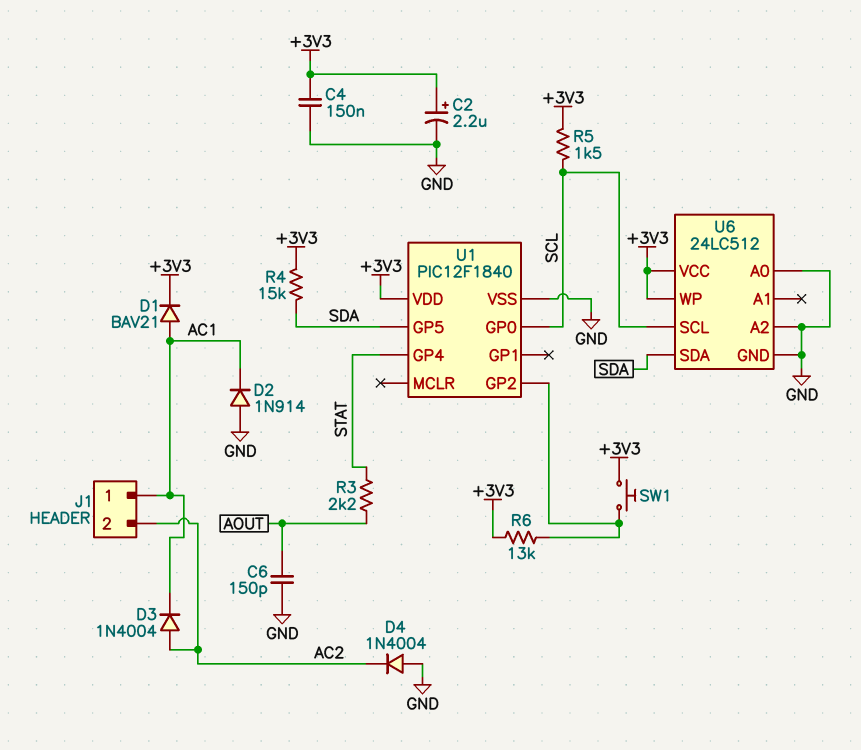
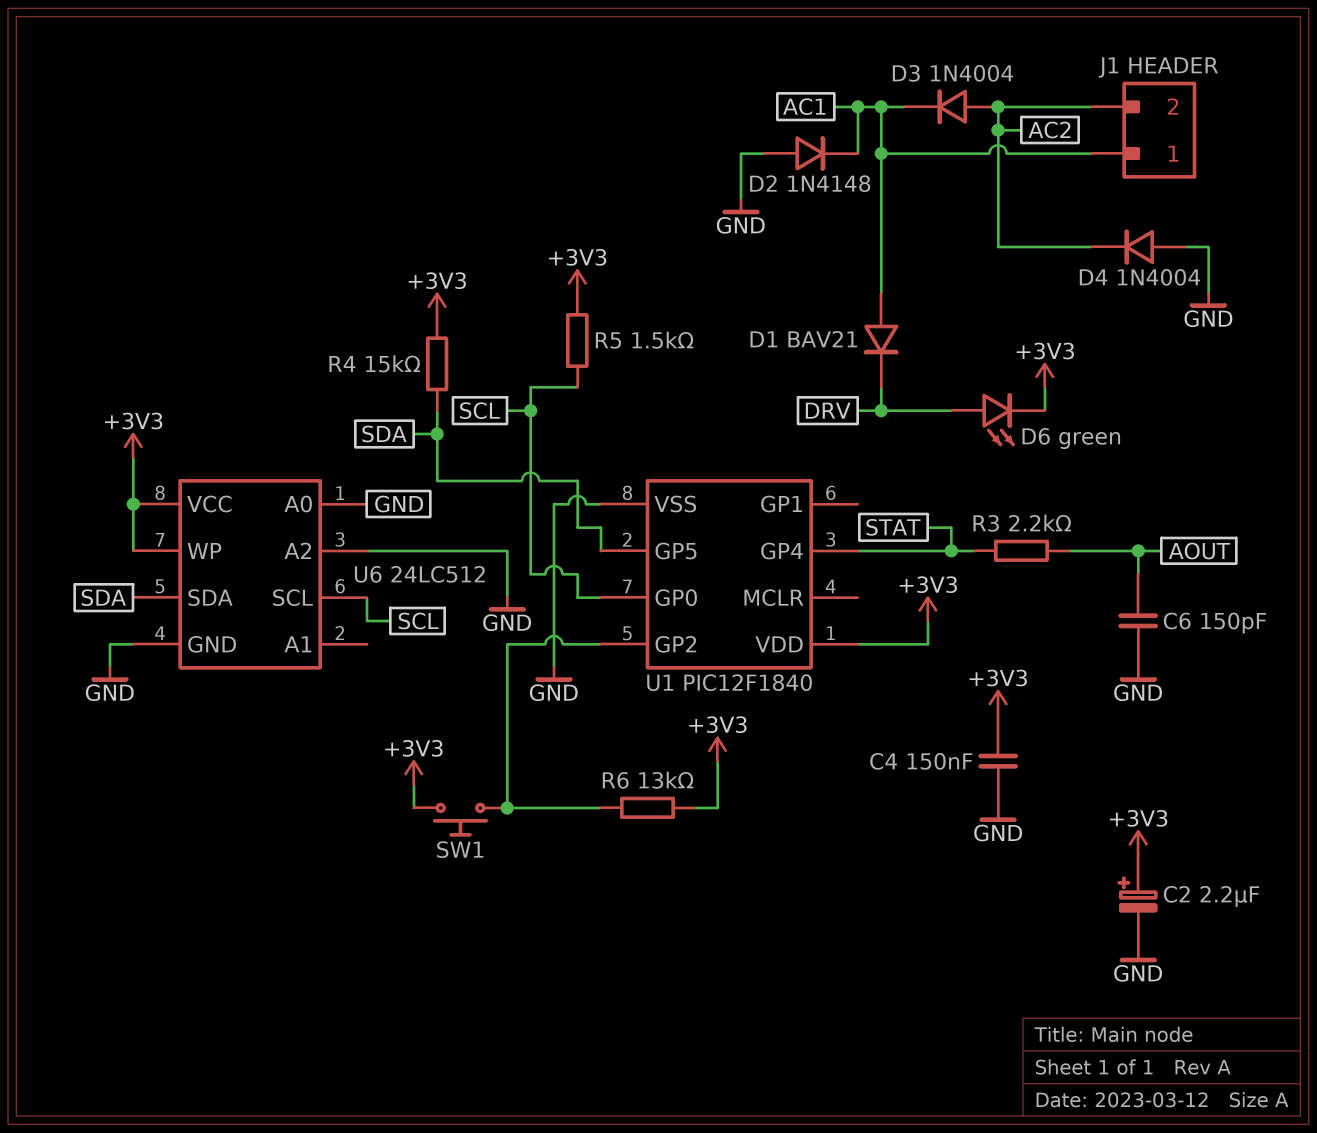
D1: diode BAV21 (A AC1, K +3V3) -> diode BAV21 (A AC1, K DRV)
D2: diode 1N914 (A GND, K AC1) -> diode 1N4148 (A GND, K AC1)
D6: none -> LED green (A DRV, K +3V3)

